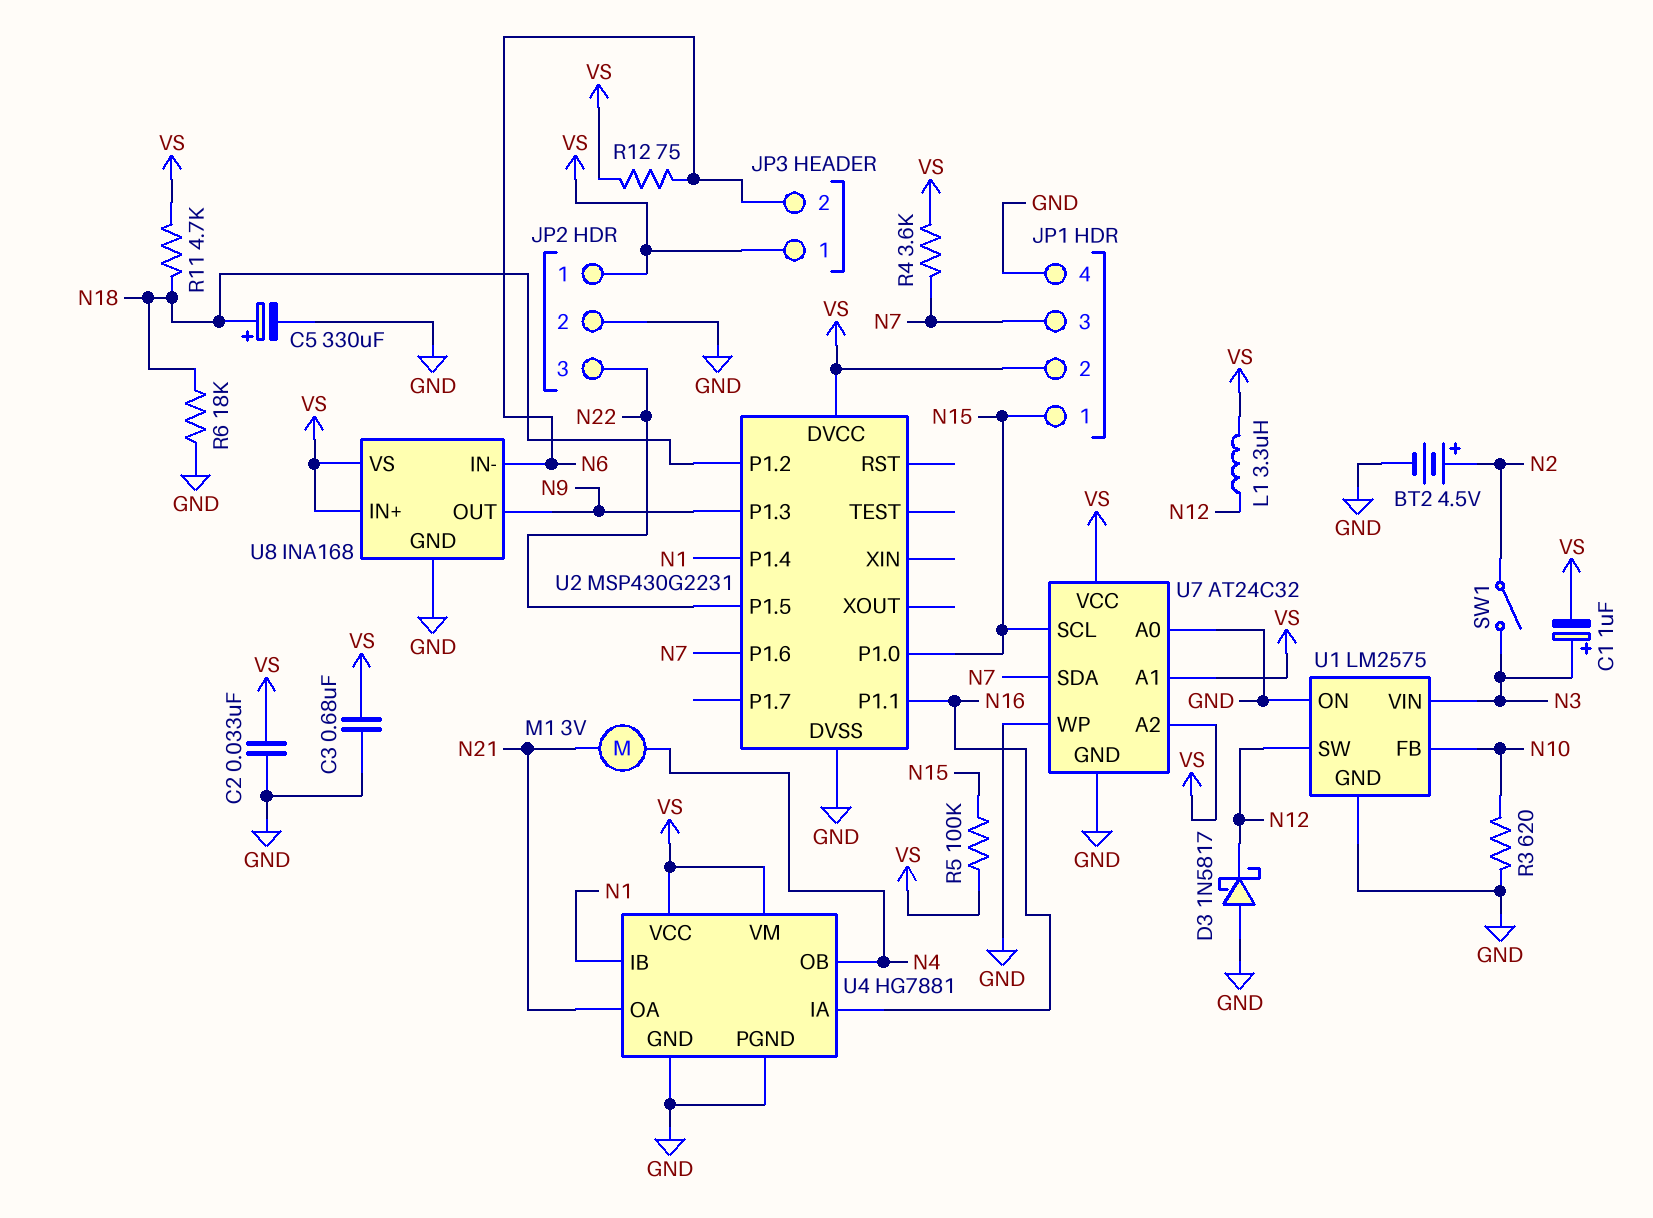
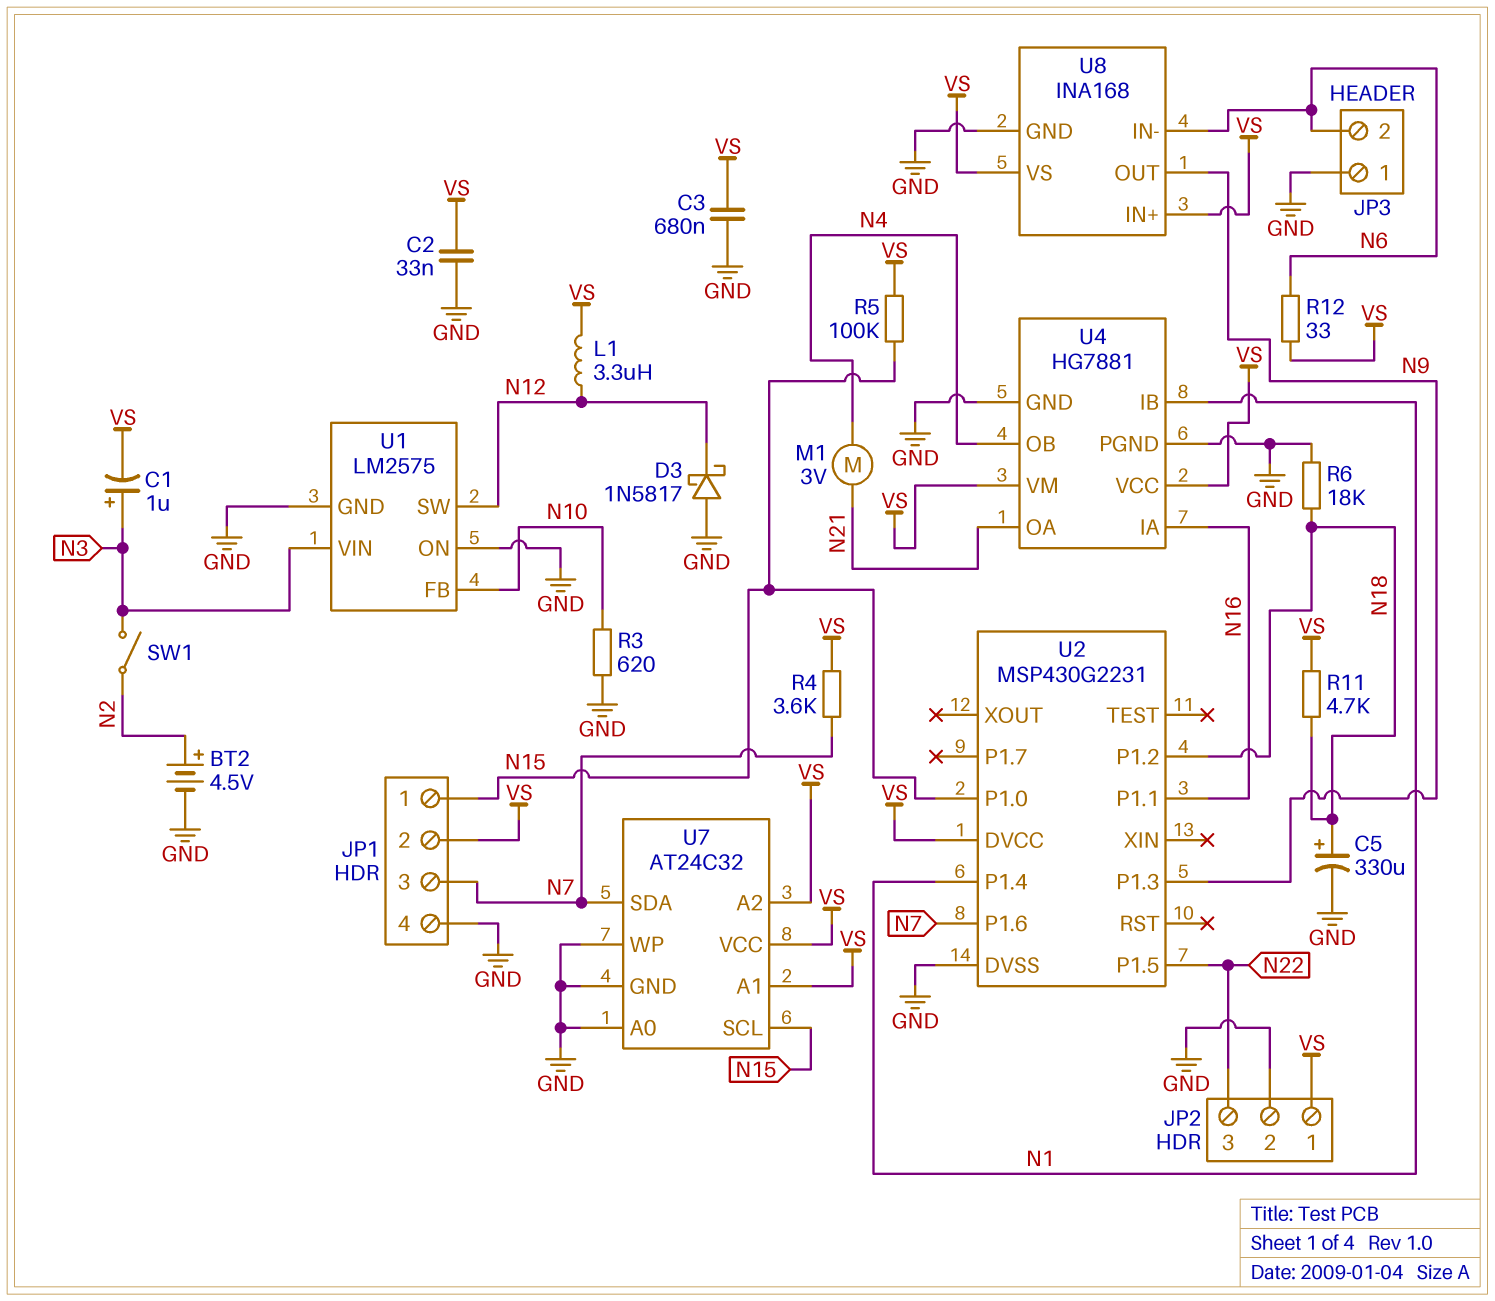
JP3 pin 1: VS -> GND
R12: 75 (N6, VS) -> 33 (N6, VS)

